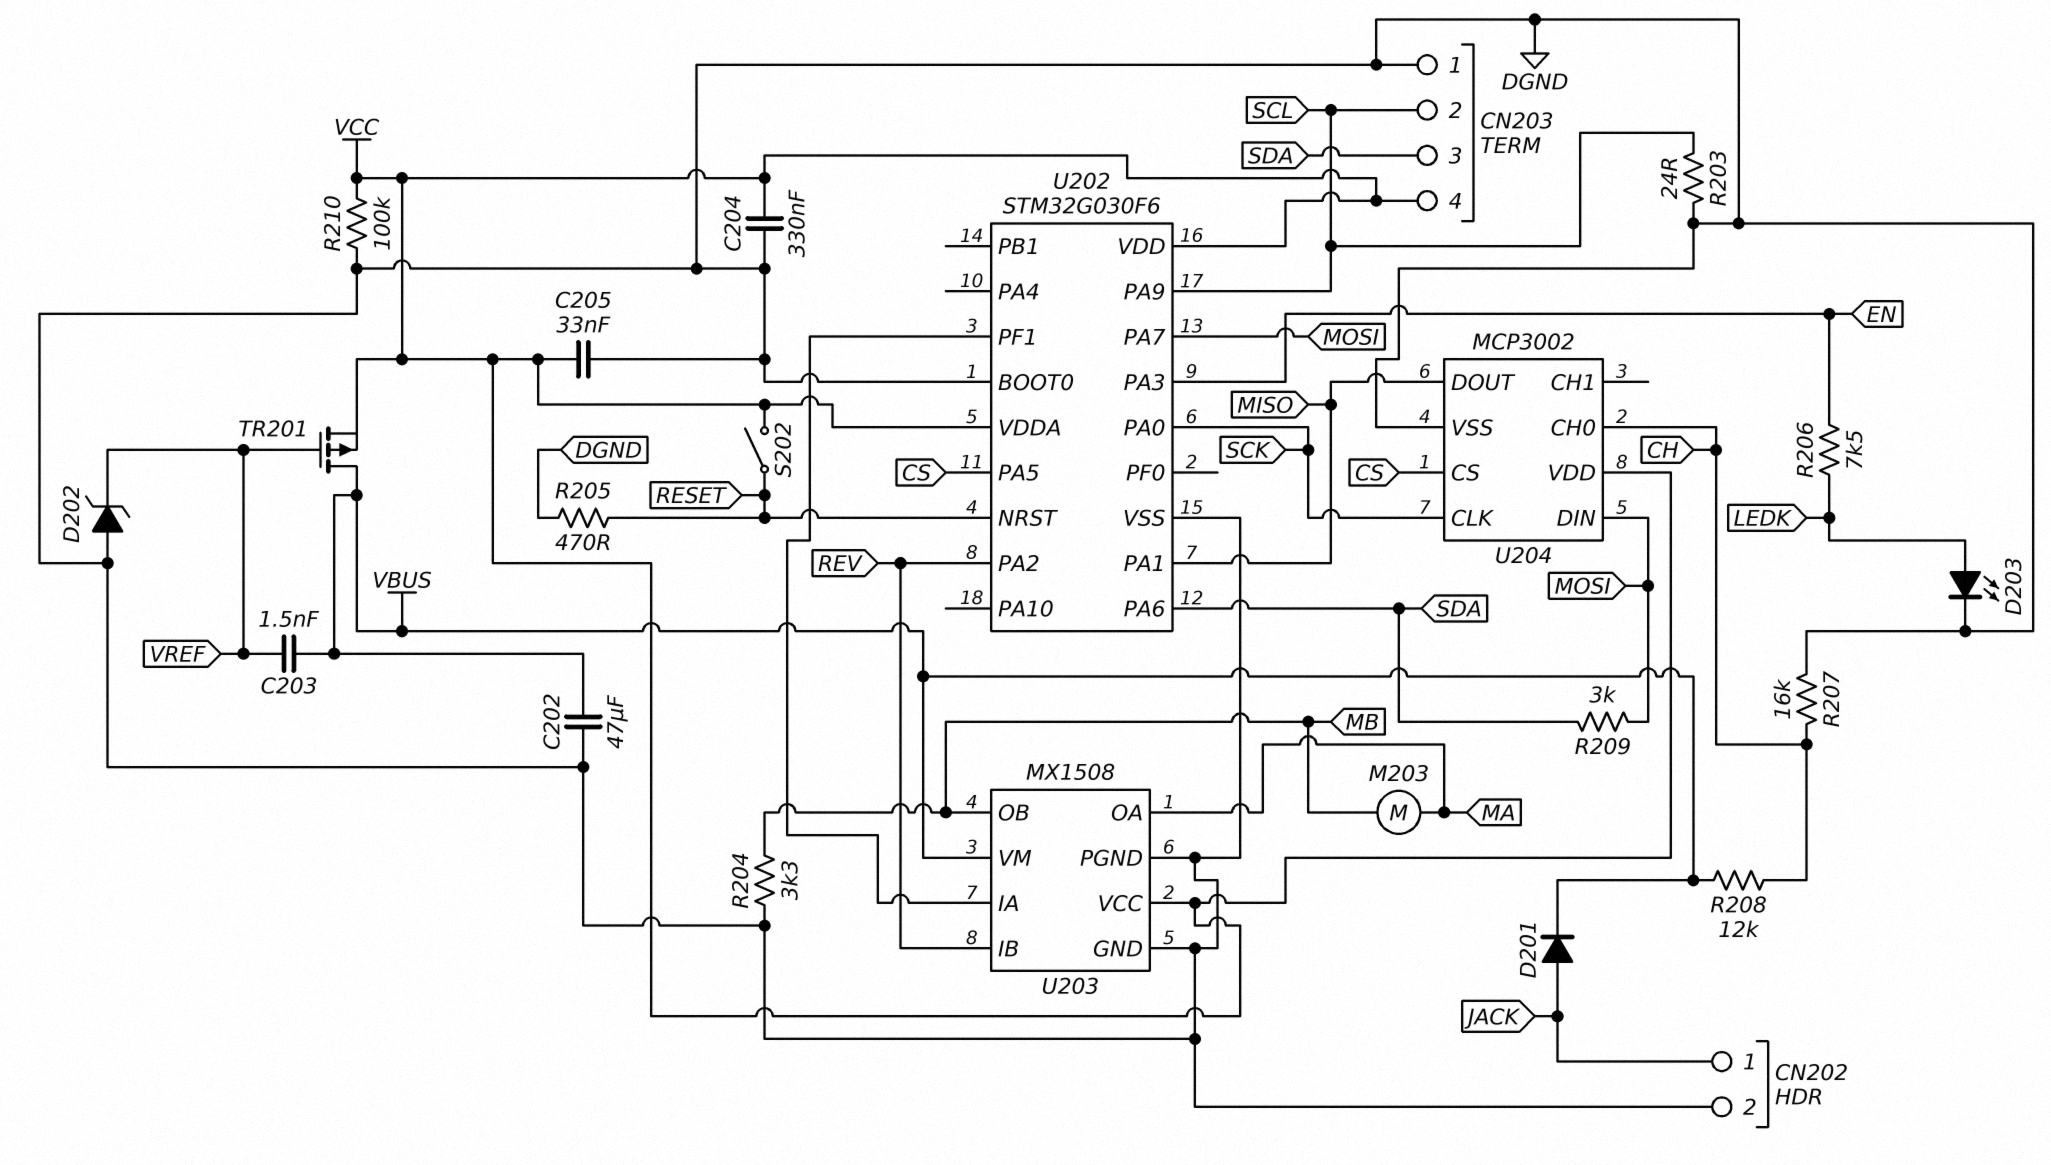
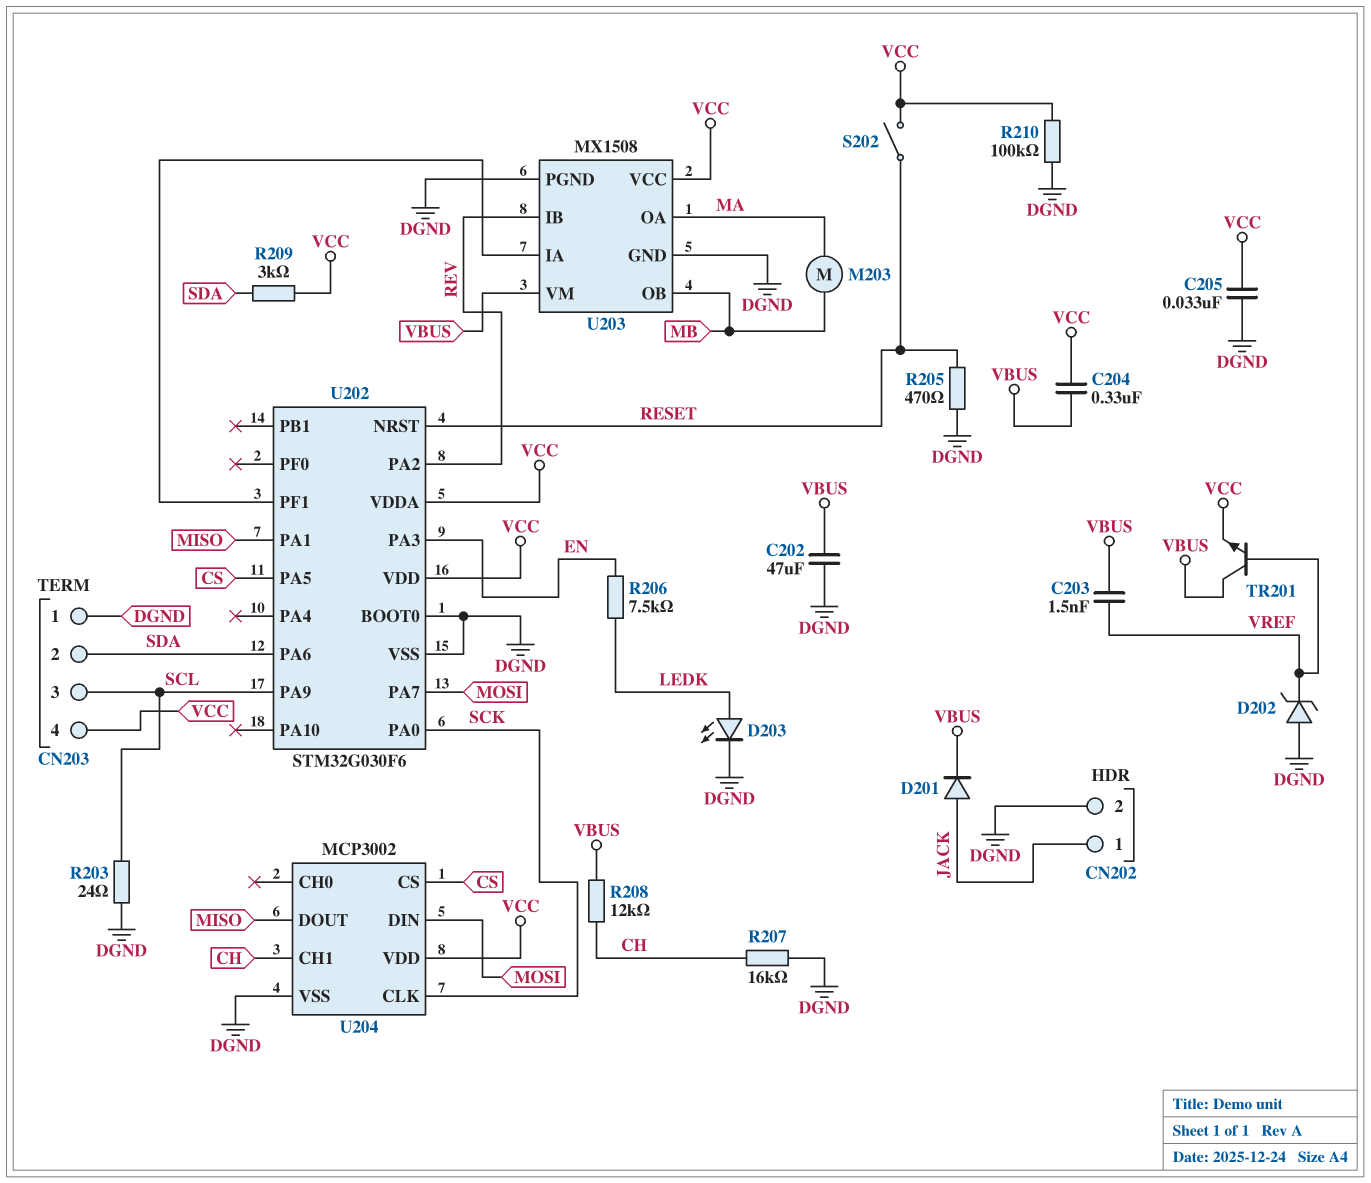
C204: 330nF (DGND, VCC) -> 330nF (VBUS, VCC)
CN203 pin 2: SCL -> SDA
CN203 pin 3: SDA -> SCL
R204: 3.3k (DGND, MB) -> none
R209: 3k (MOSI, SDA) -> 3k (SDA, VCC)
TR201: PMOS (G VREF, D VBUS, S VCC) -> NPN (B VREF, C VBUS, E VCC)
U204 pin CH0: CH -> none
U204 pin CH1: none -> CH

